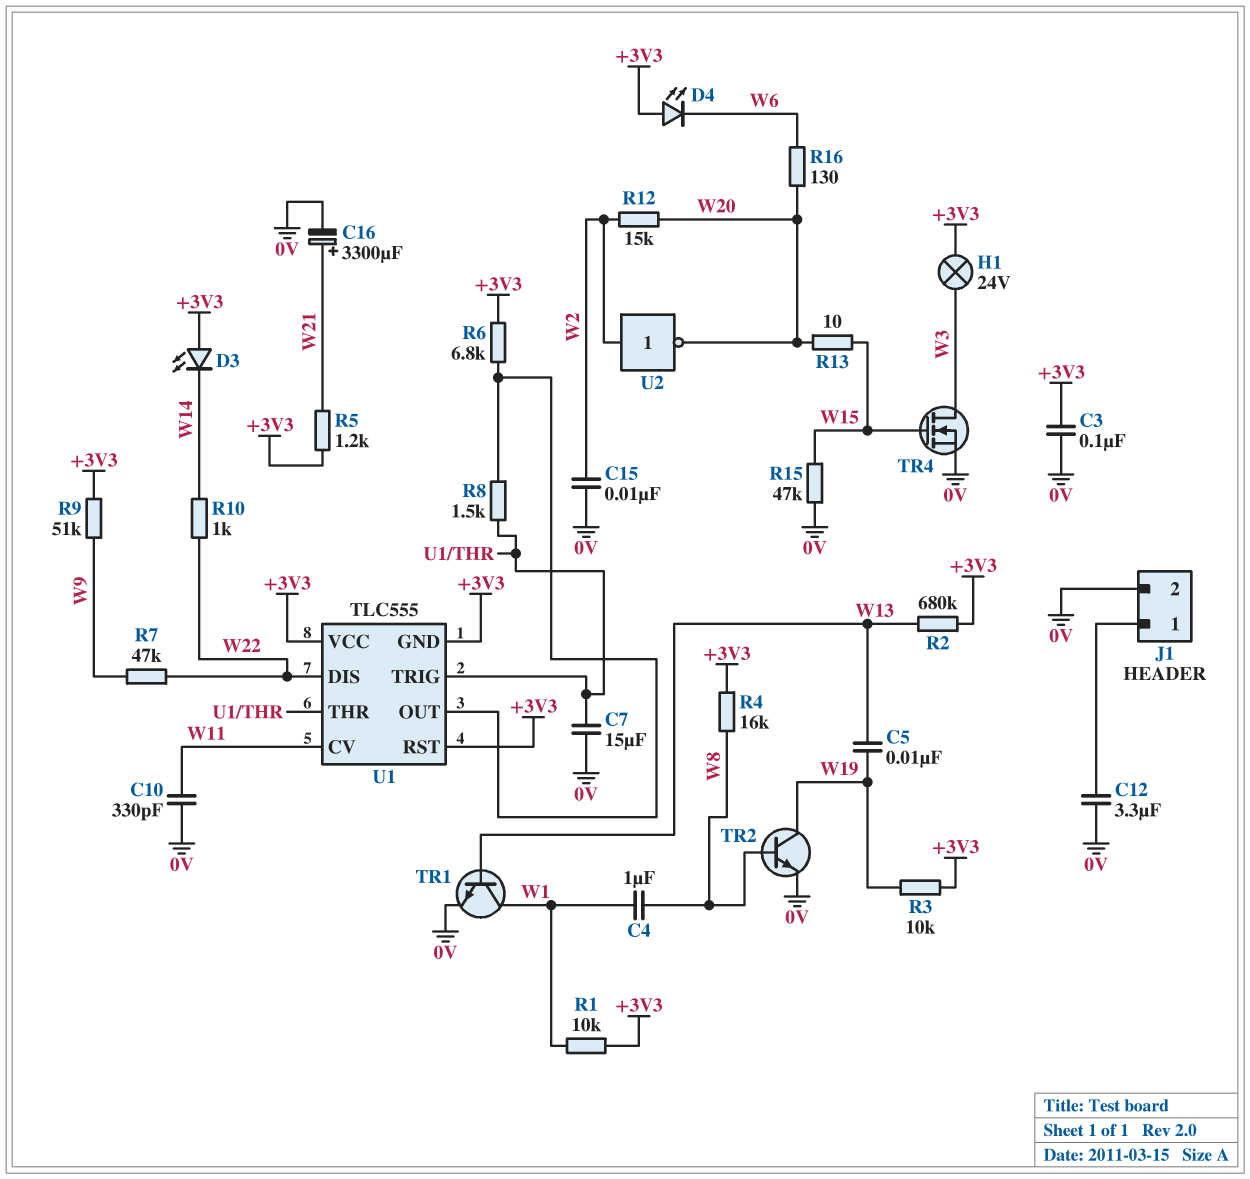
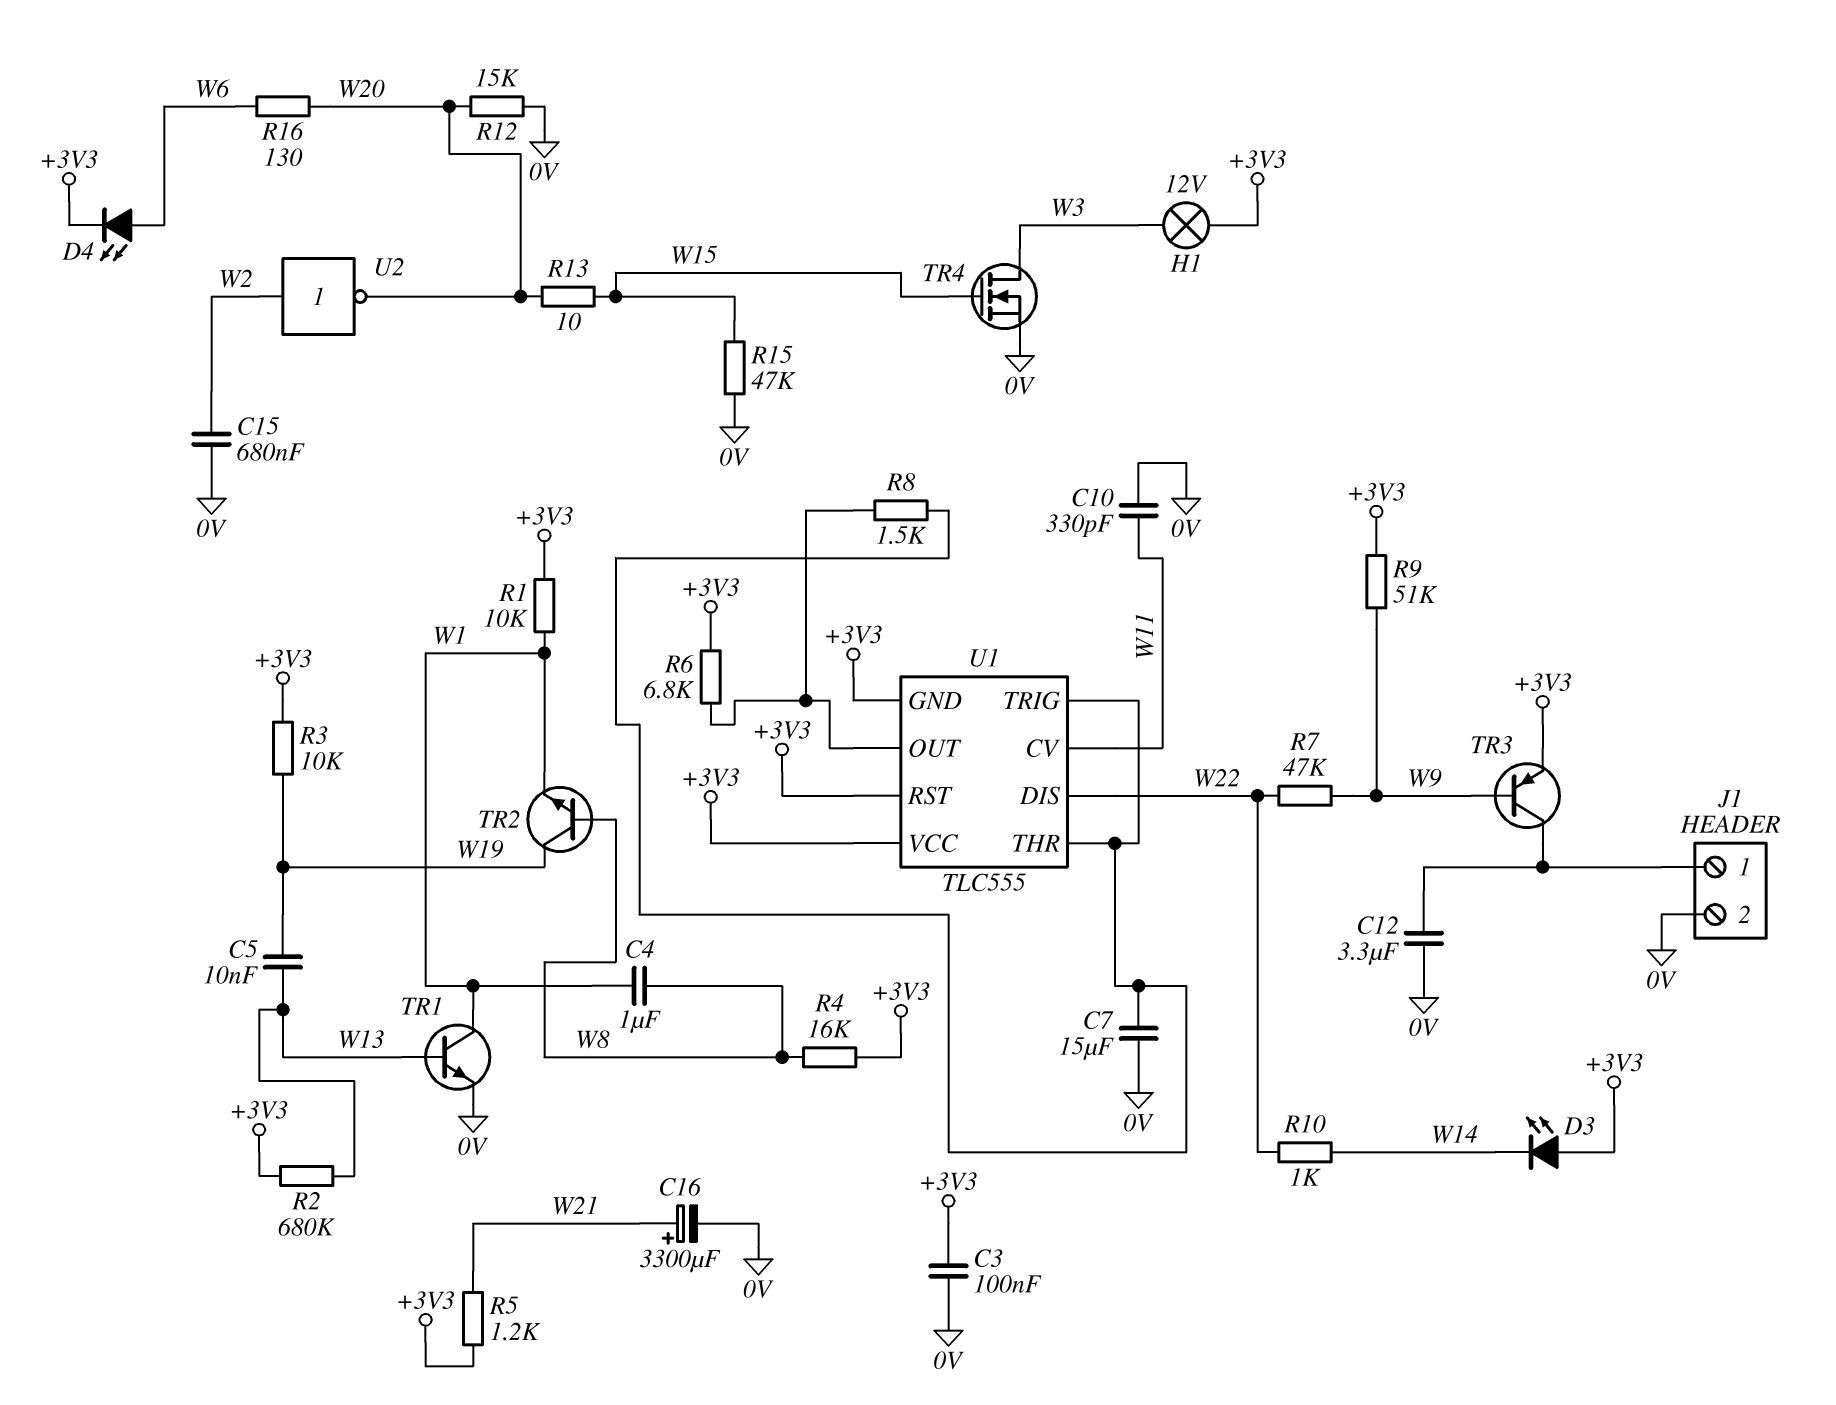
C15: 10nF (0V, W2) -> 680nF (0V, W2)
D4: LED (A +3V3, K W6) -> LED (A W6, K +3V3)
H1: lamp 24V (+3V3, W3) -> lamp 12V (+3V3, W3)
R12: 15k (W2, W20) -> 15k (0V, W20)
TR2: NPN (B W8, C W19, E 0V) -> NPN (B W8, C W19, E W1)
TR3: none -> PNP (B W9, C J1/1, E +3V3)

